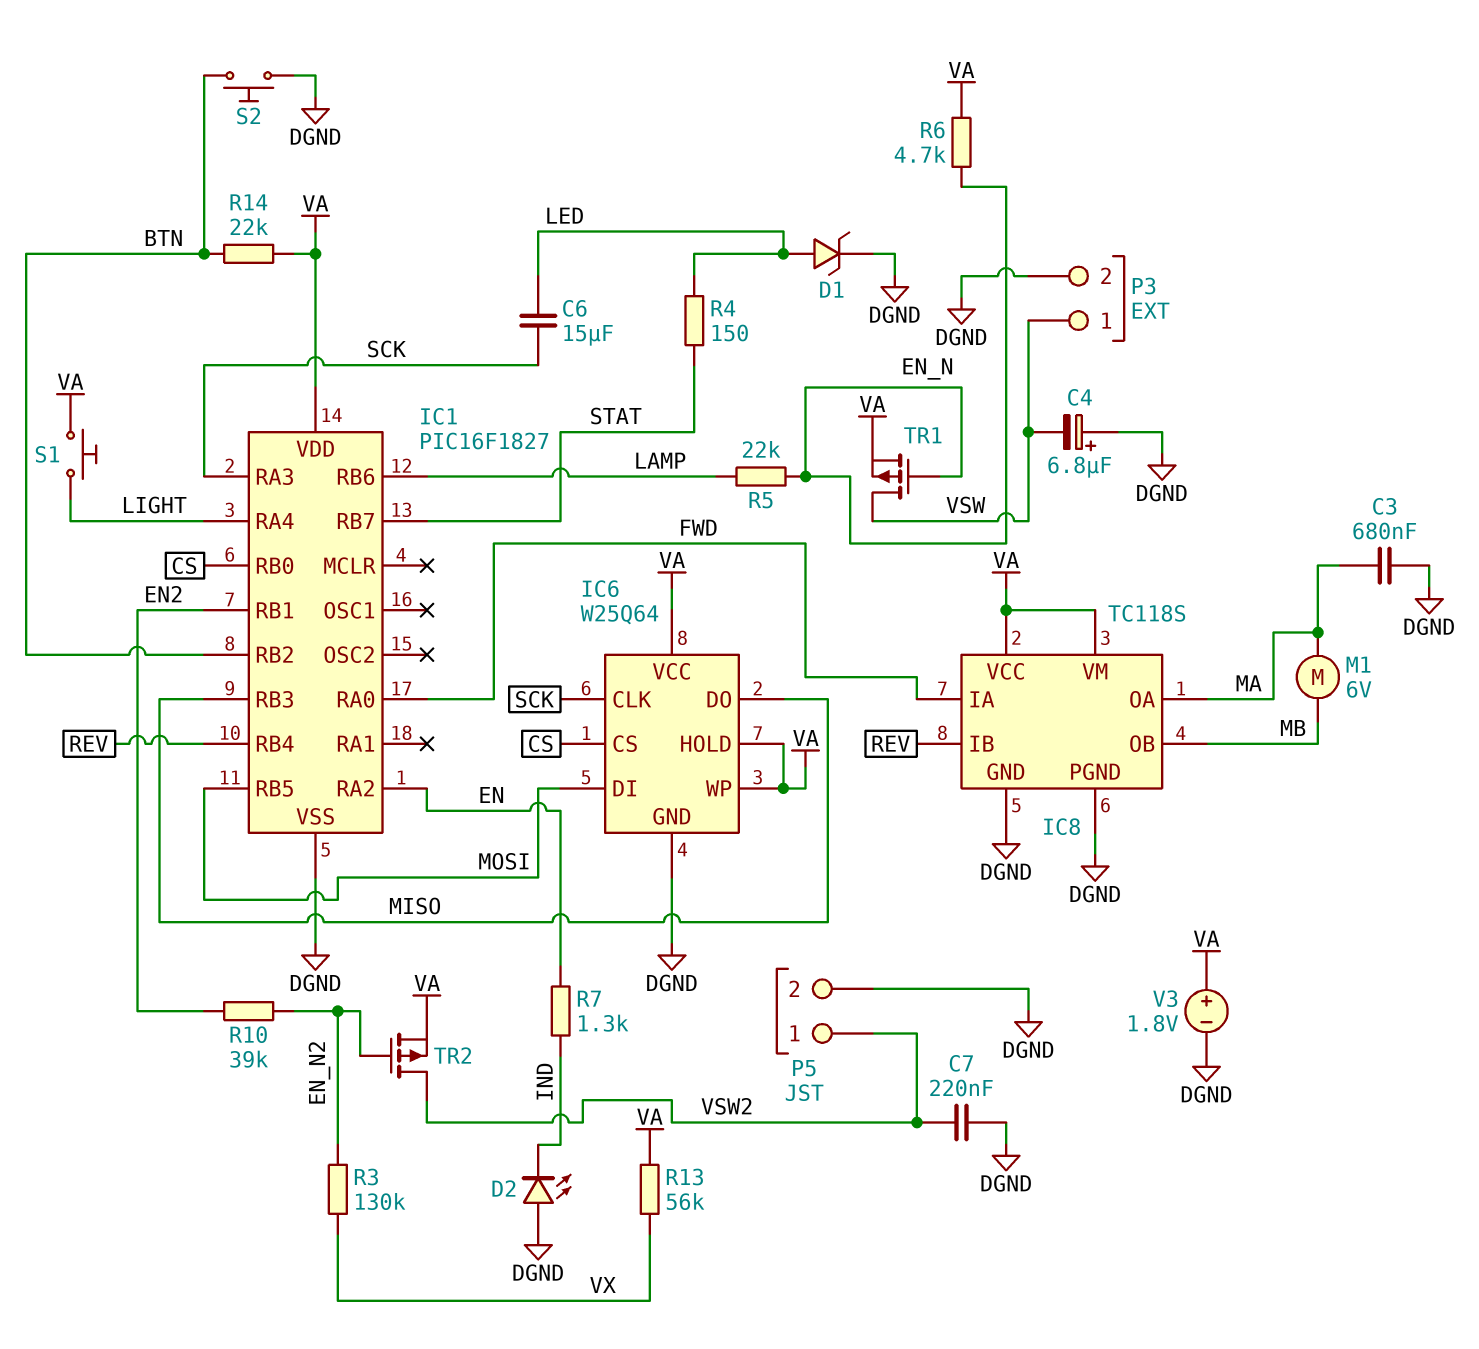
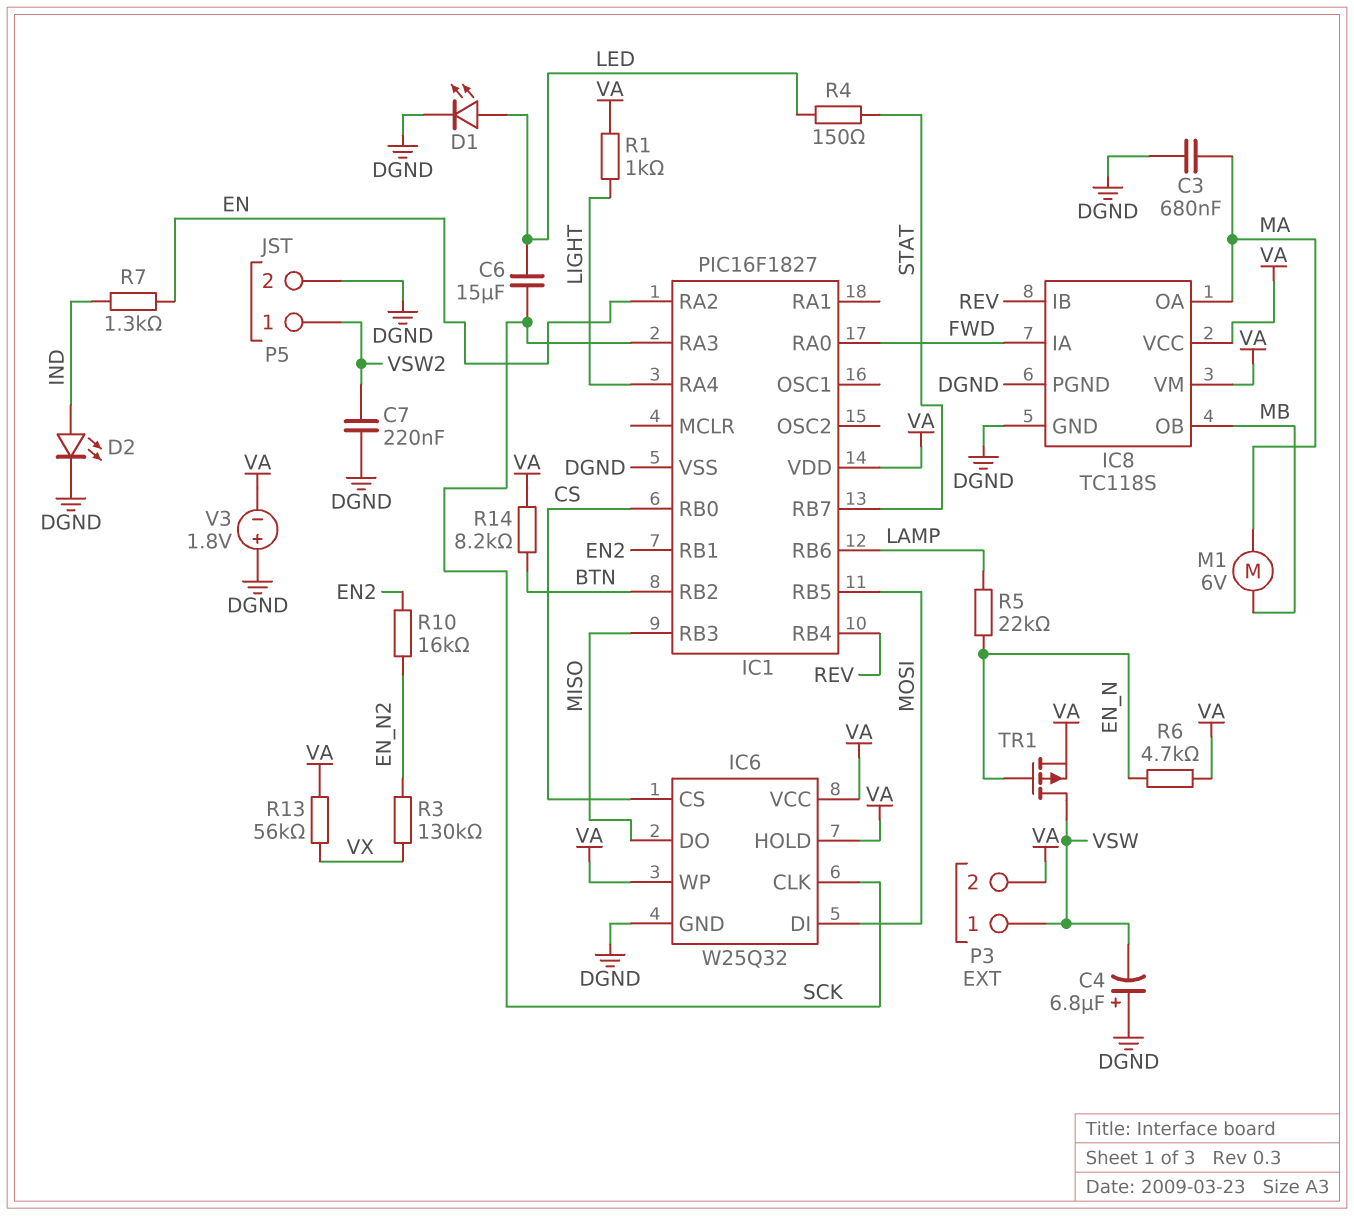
D1: zener (A LED, K DGND) -> LED (A LED, K DGND)
D2: LED (A DGND, K IND) -> LED (A IND, K DGND)
IC6: W25Q64 -> W25Q32
P3 pin 2: DGND -> VA
R1: none -> 1k (LIGHT, VA)
R10: 39k (EN2, EN_N2) -> 16k (EN2, EN_N2)
R14: 22k (BTN, VA) -> 8.2k (BTN, VA)
S1: button (LIGHT, VA) -> none
S2: button (BTN, DGND) -> none
TR2: PMOS (G EN_N2, D VSW2, S VA) -> none
V3: 1.8V (plus VA, minus DGND) -> 1.8V (plus DGND, minus VA)

